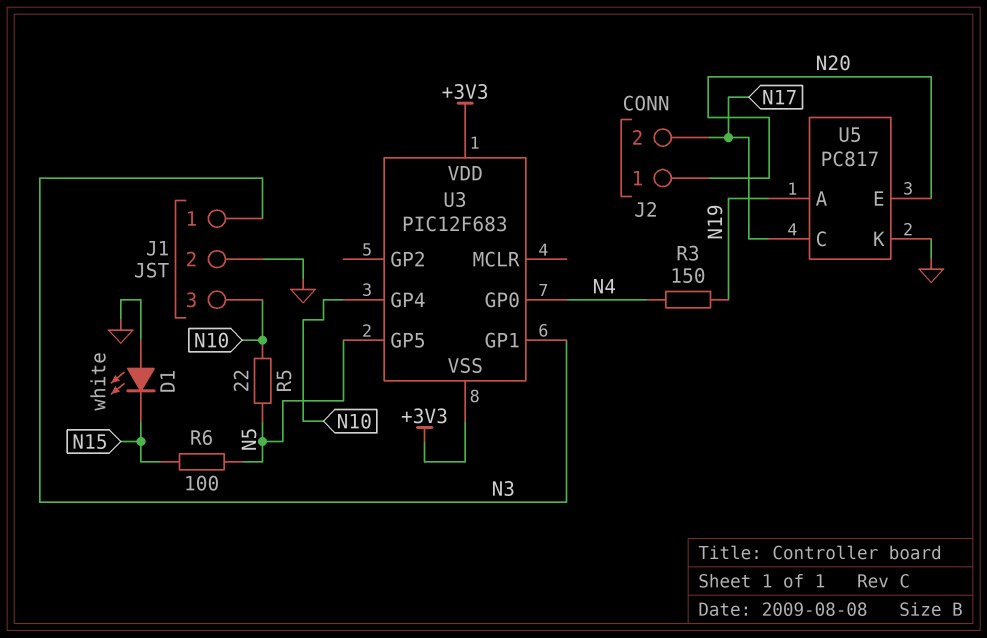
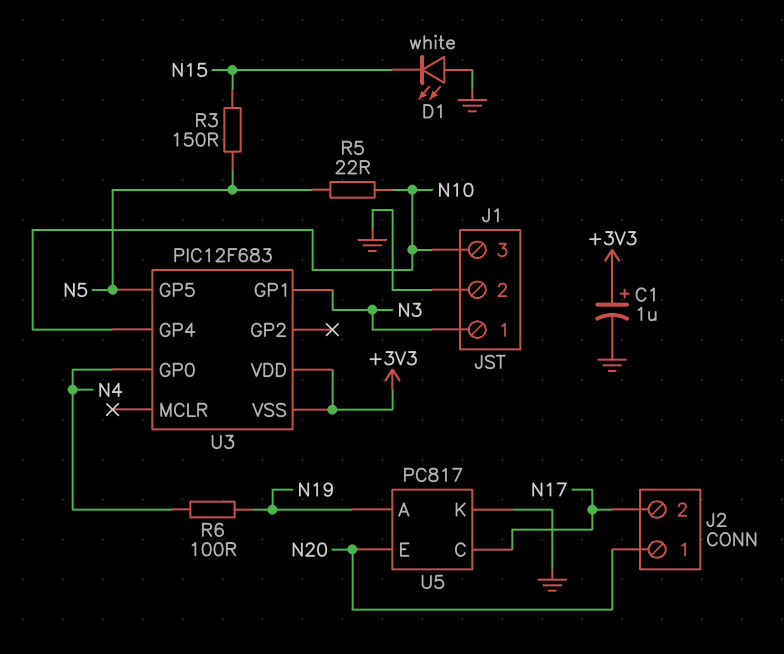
C1: none -> 1uF (plus +3V3, minus GND)
R3: 150 (N4, N19) -> 150 (N5, N15)
R6: 100 (N5, N15) -> 100 (N4, N19)

